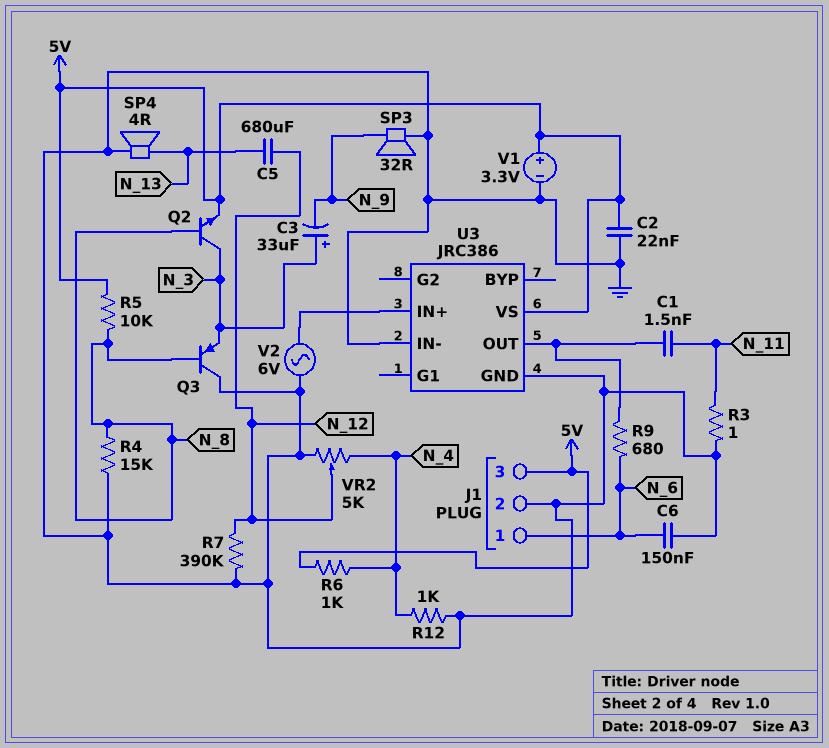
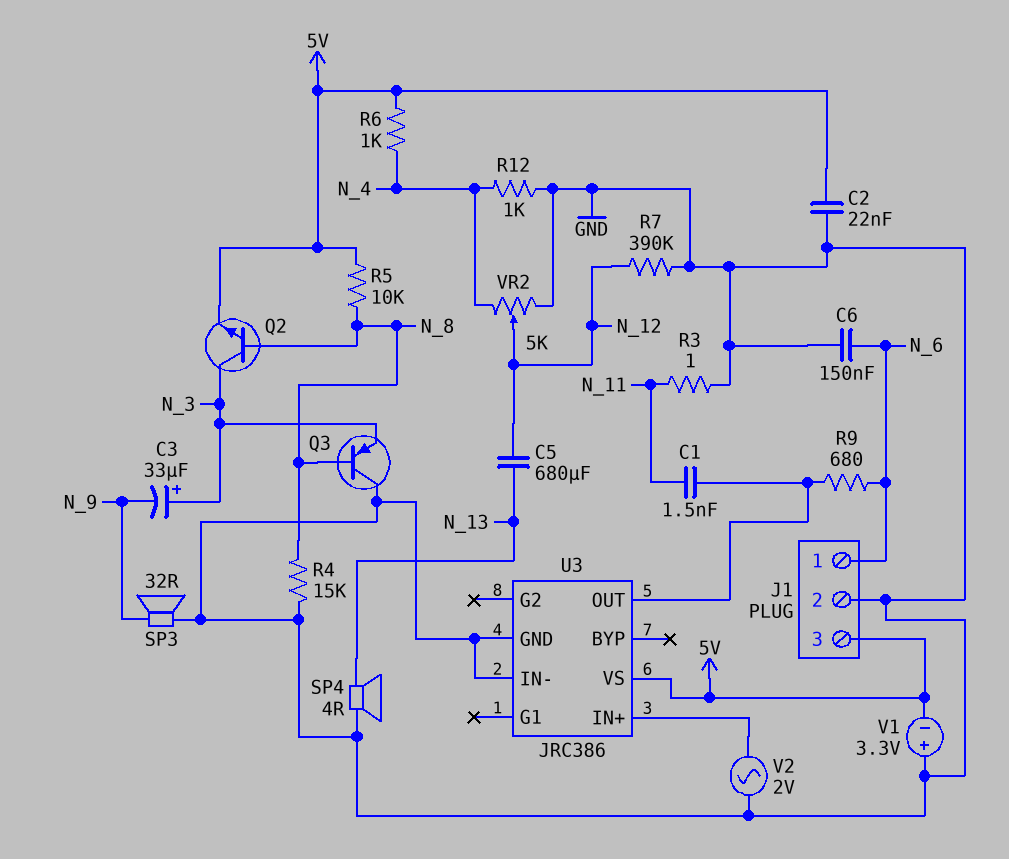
V1: 3.3V (plus 5V, minus GND) -> 3.3V (plus GND, minus 5V)
V2: AC 6V (GND, U3/IN+) -> AC 2V (GND, U3/IN+)

